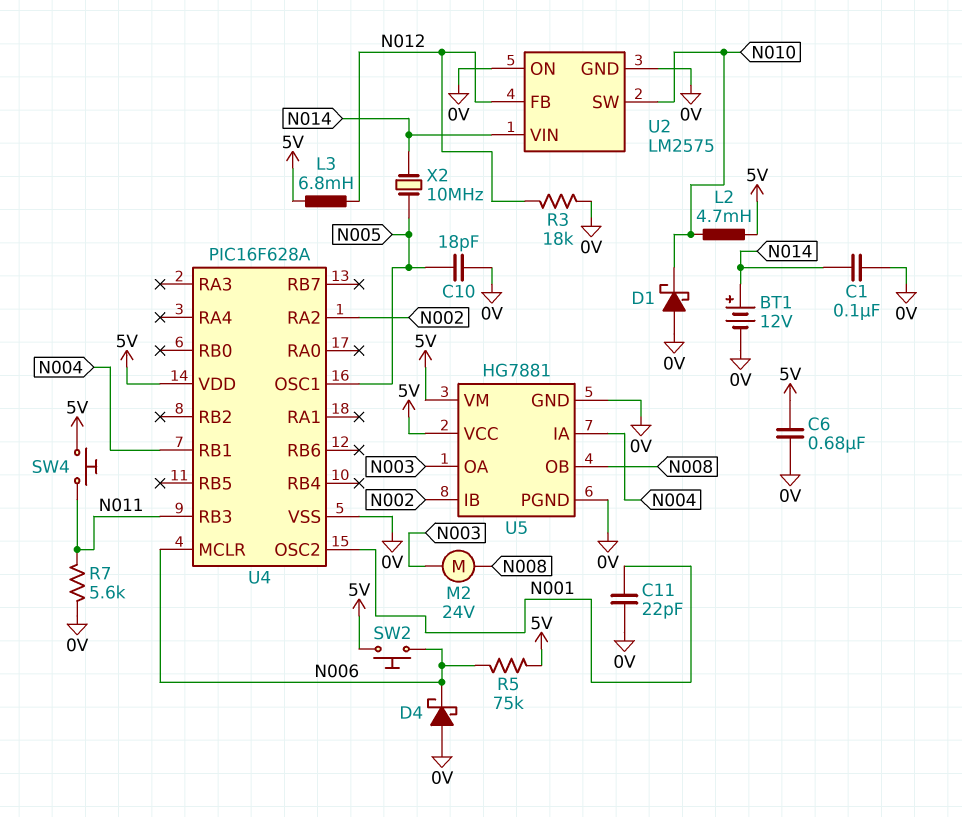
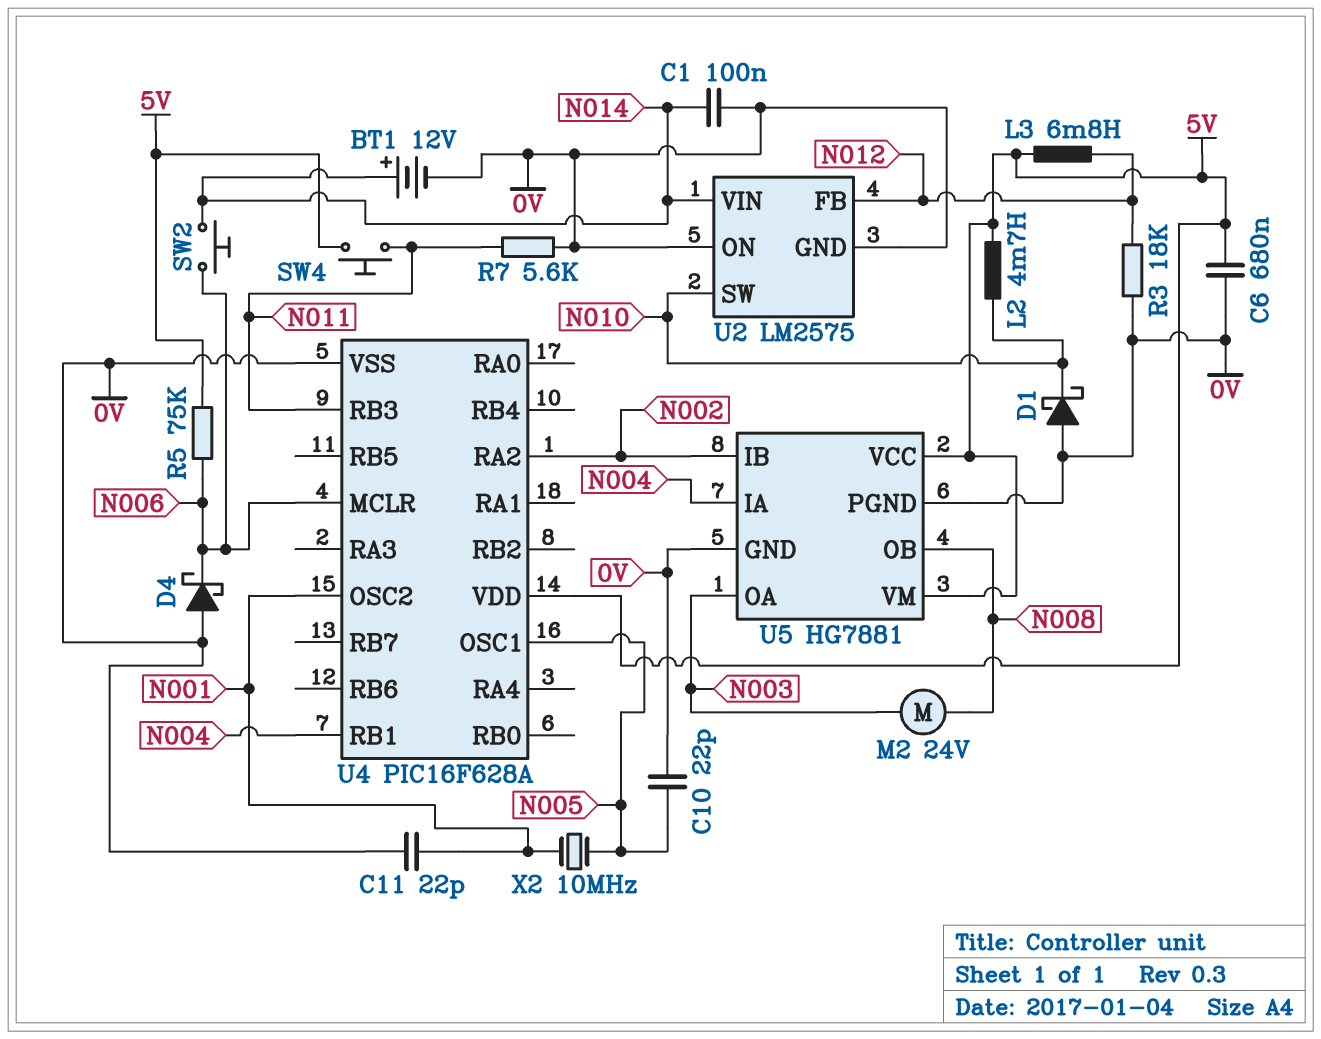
C10: 18pF (0V, N005) -> 22pF (0V, N005)
SW2: button (5V, N006) -> button (N006, N014)
X2: 10MHz (N005, N014) -> 10MHz (N001, N005)

